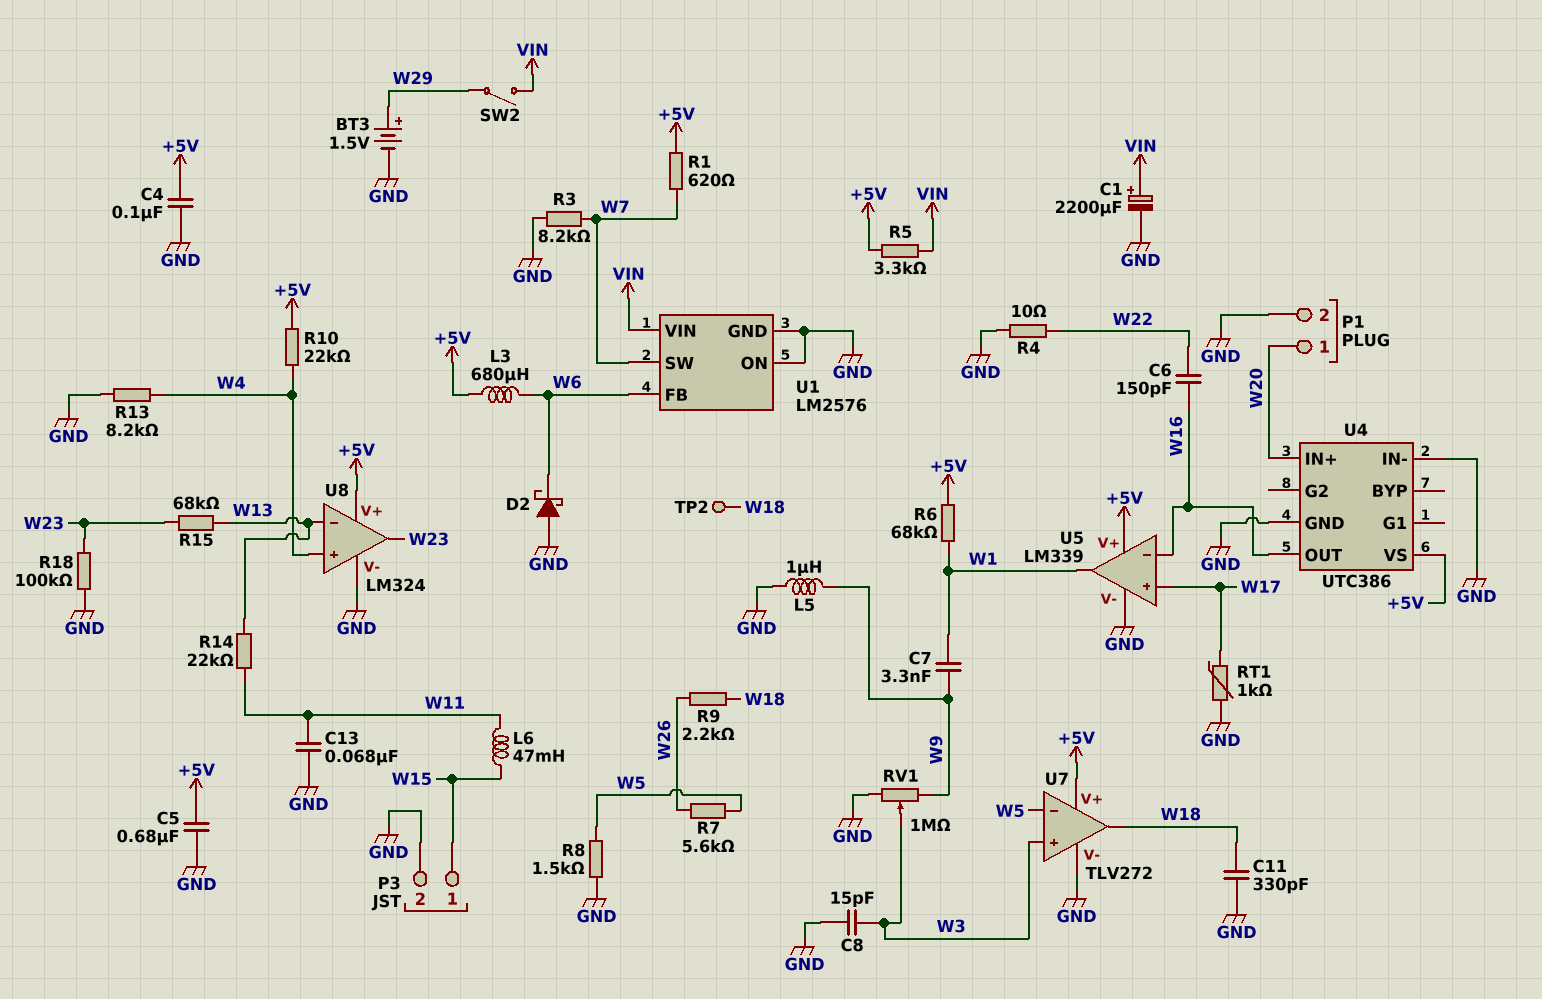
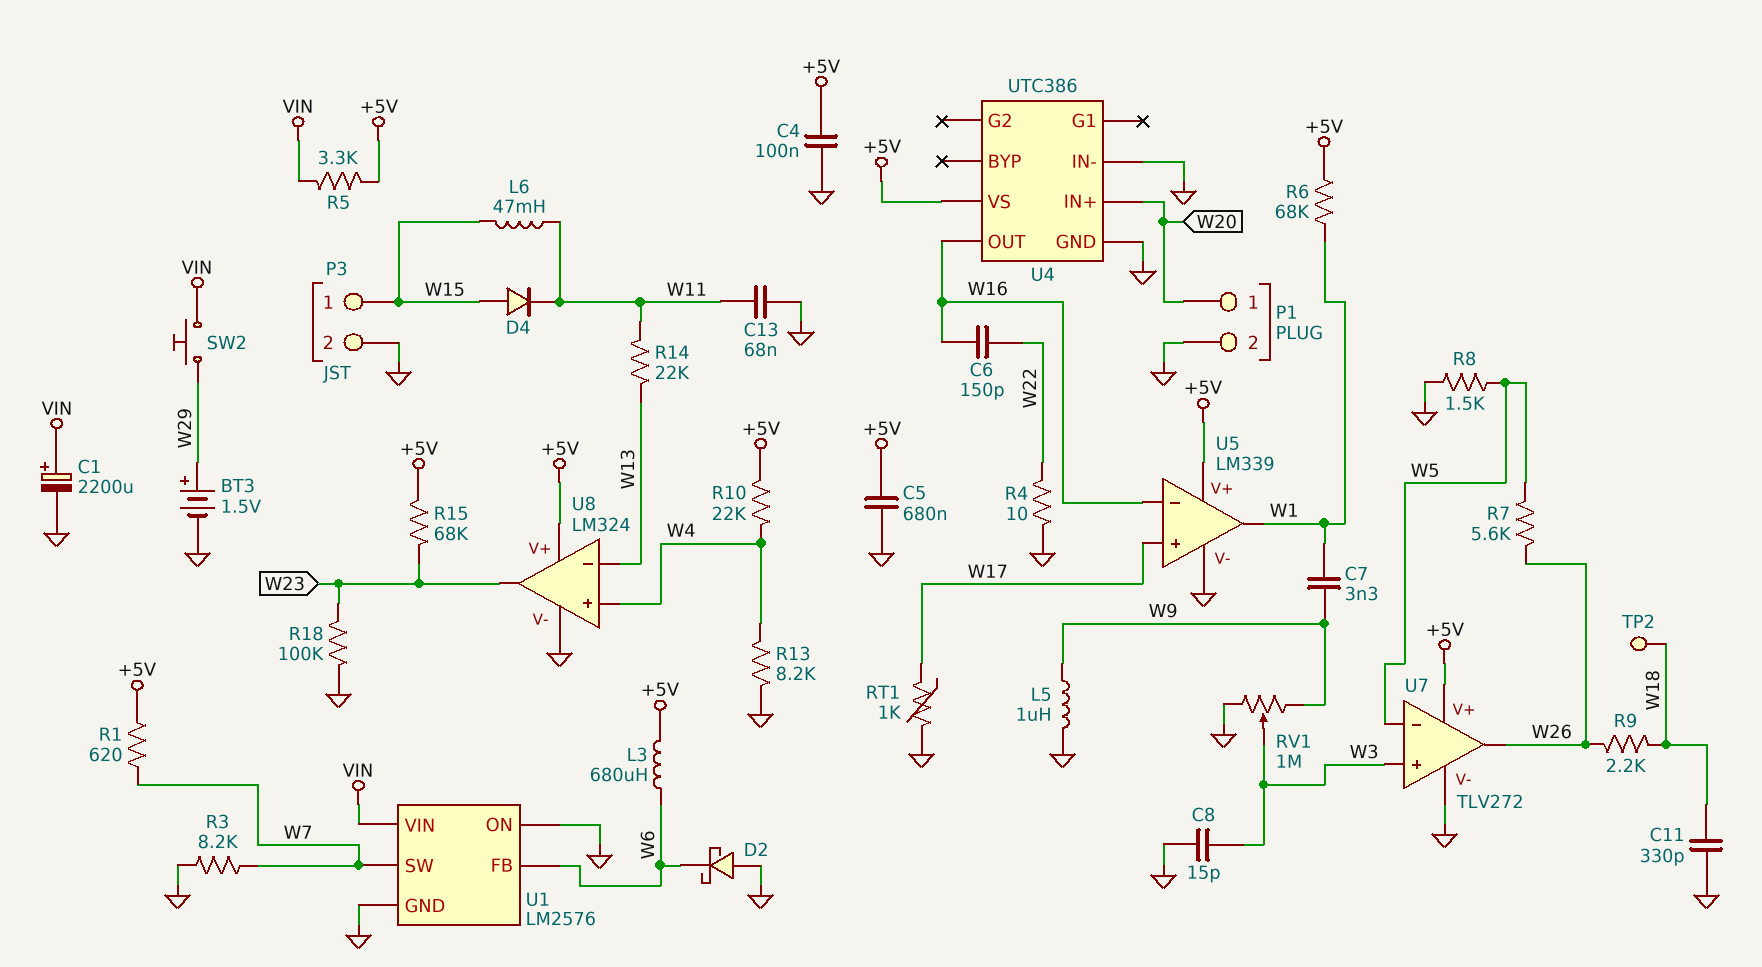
D4: none -> diode (A W15, K W11)
R15: 68k (W13, W23) -> 68k (+5V, W23)
SW2: switch (VIN, W29) -> button (VIN, W29)
U7 pin out: W18 -> W26

